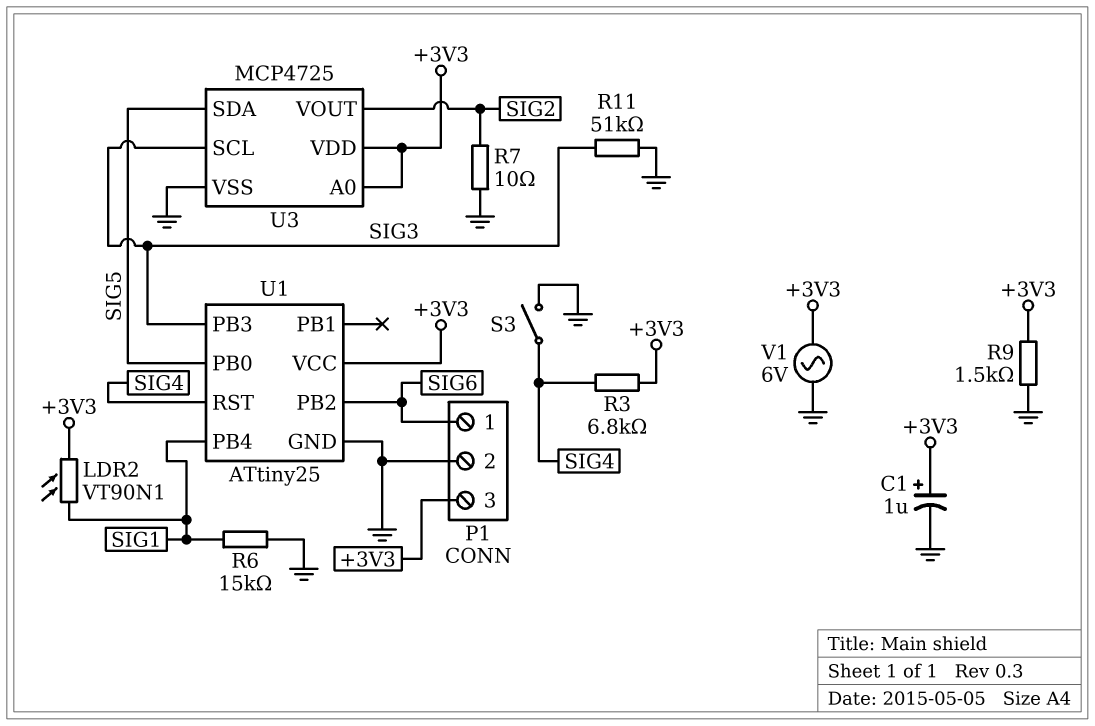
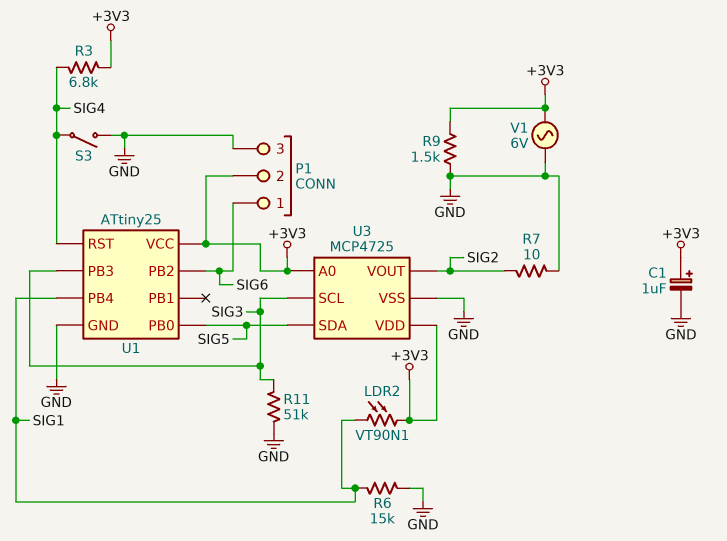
P1 pin 2: GND -> +3V3
P1 pin 3: +3V3 -> GND

